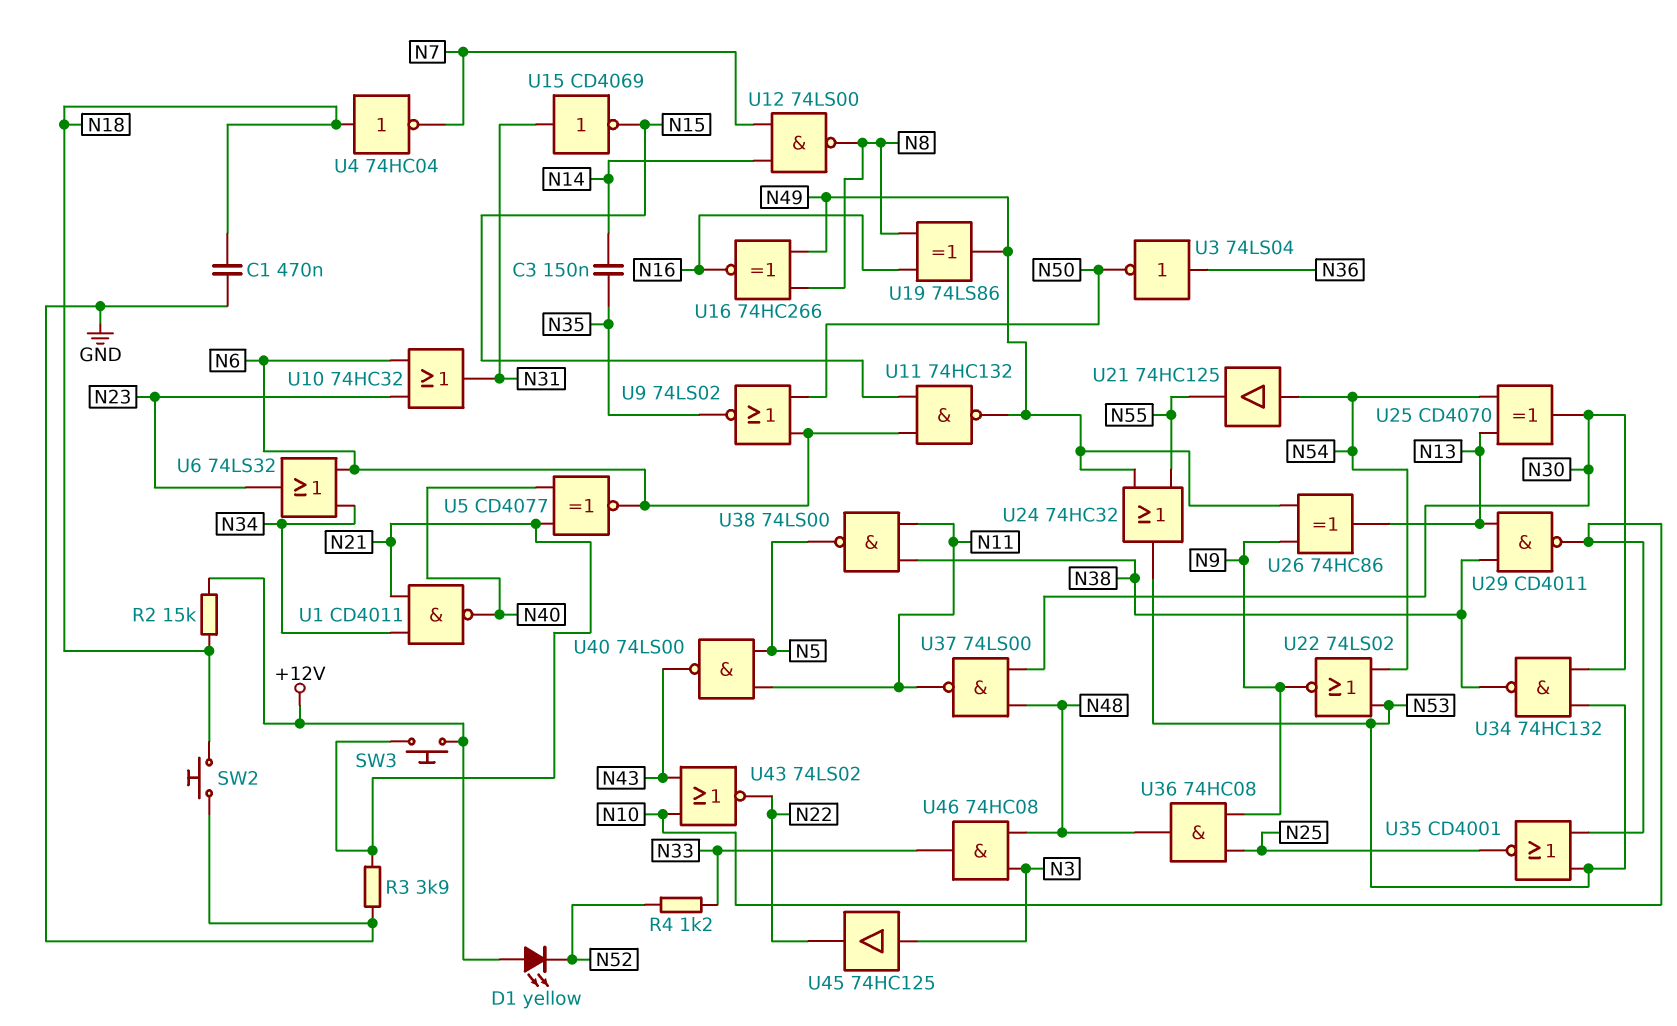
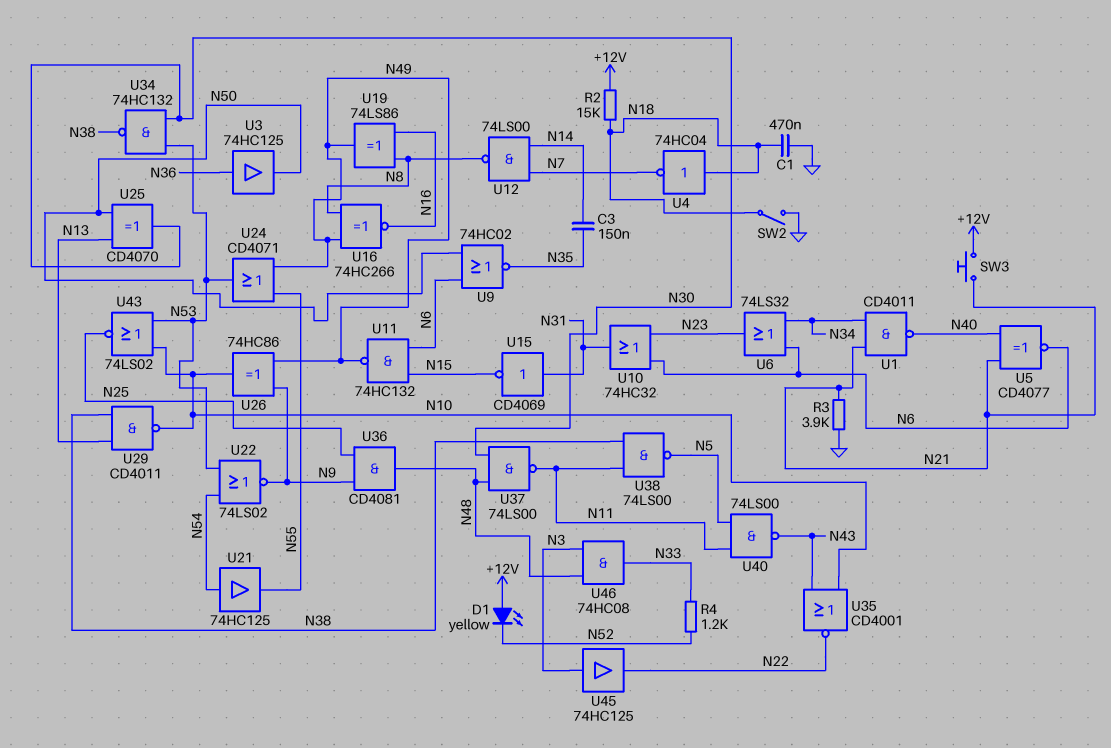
SW2: button (GND, N18) -> switch (GND, N18)
U3: NOT 74LS04 (in N36, out N50) -> buffer 74HC125 (in N36, out N50)
U9: NOR 74LS02 (in N6, in N50, out N35) -> NOR 74HC02 (in N6, in N50, out N35)
U24: OR 74HC32 (in N49, in N55, out N53) -> OR CD4071 (in N49, in N55, out N53)
U25: XOR CD4070 (in N13, in N54, out N30) -> XOR CD4070 (in N13, in N50, out N30)
U26: XOR 74HC86 (in N9, in N49, out N13) -> XOR 74HC86 (in N9, in N49, out N10)
U35: NOR CD4001 (in N10, in N53, out N25) -> NOR CD4001 (in N10, in N43, out N22)
U36: AND 74HC08 (in N9, in N25, out N48) -> AND CD4081 (in N9, in N25, out N48)
U43: NOR 74LS02 (in N10, in N43, out N22) -> NOR 74LS02 (in N10, in N53, out N25)

